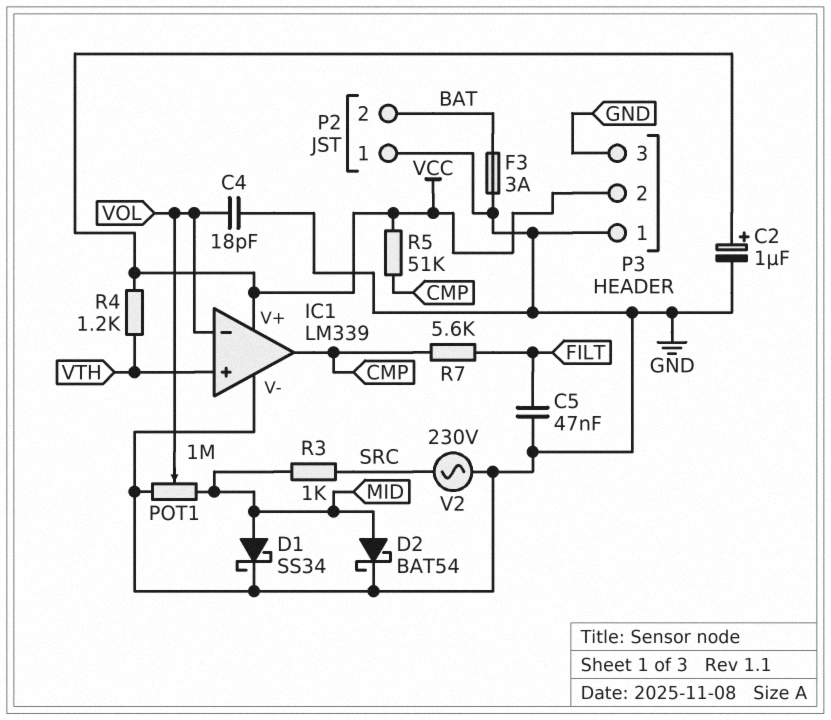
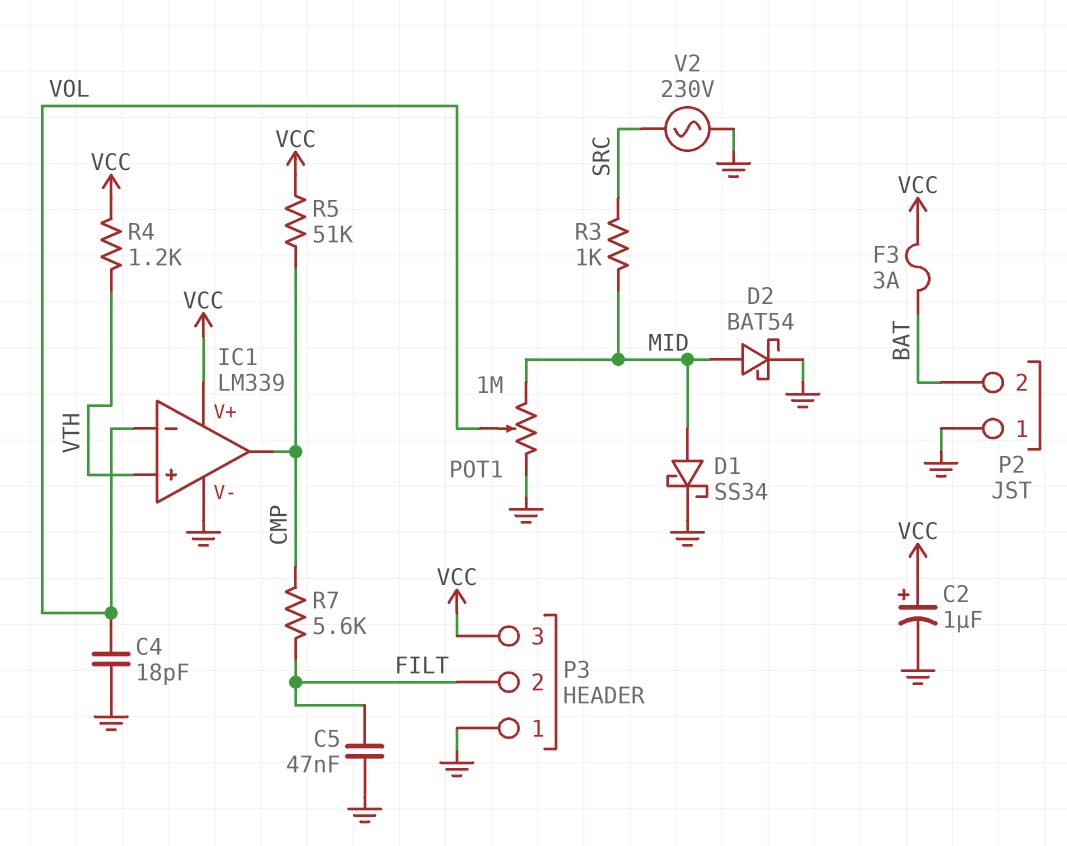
F3: 3A (BAT, GND) -> 3A (BAT, VCC)
P3 pin 2: VCC -> FILT
P3 pin 3: GND -> VCC

